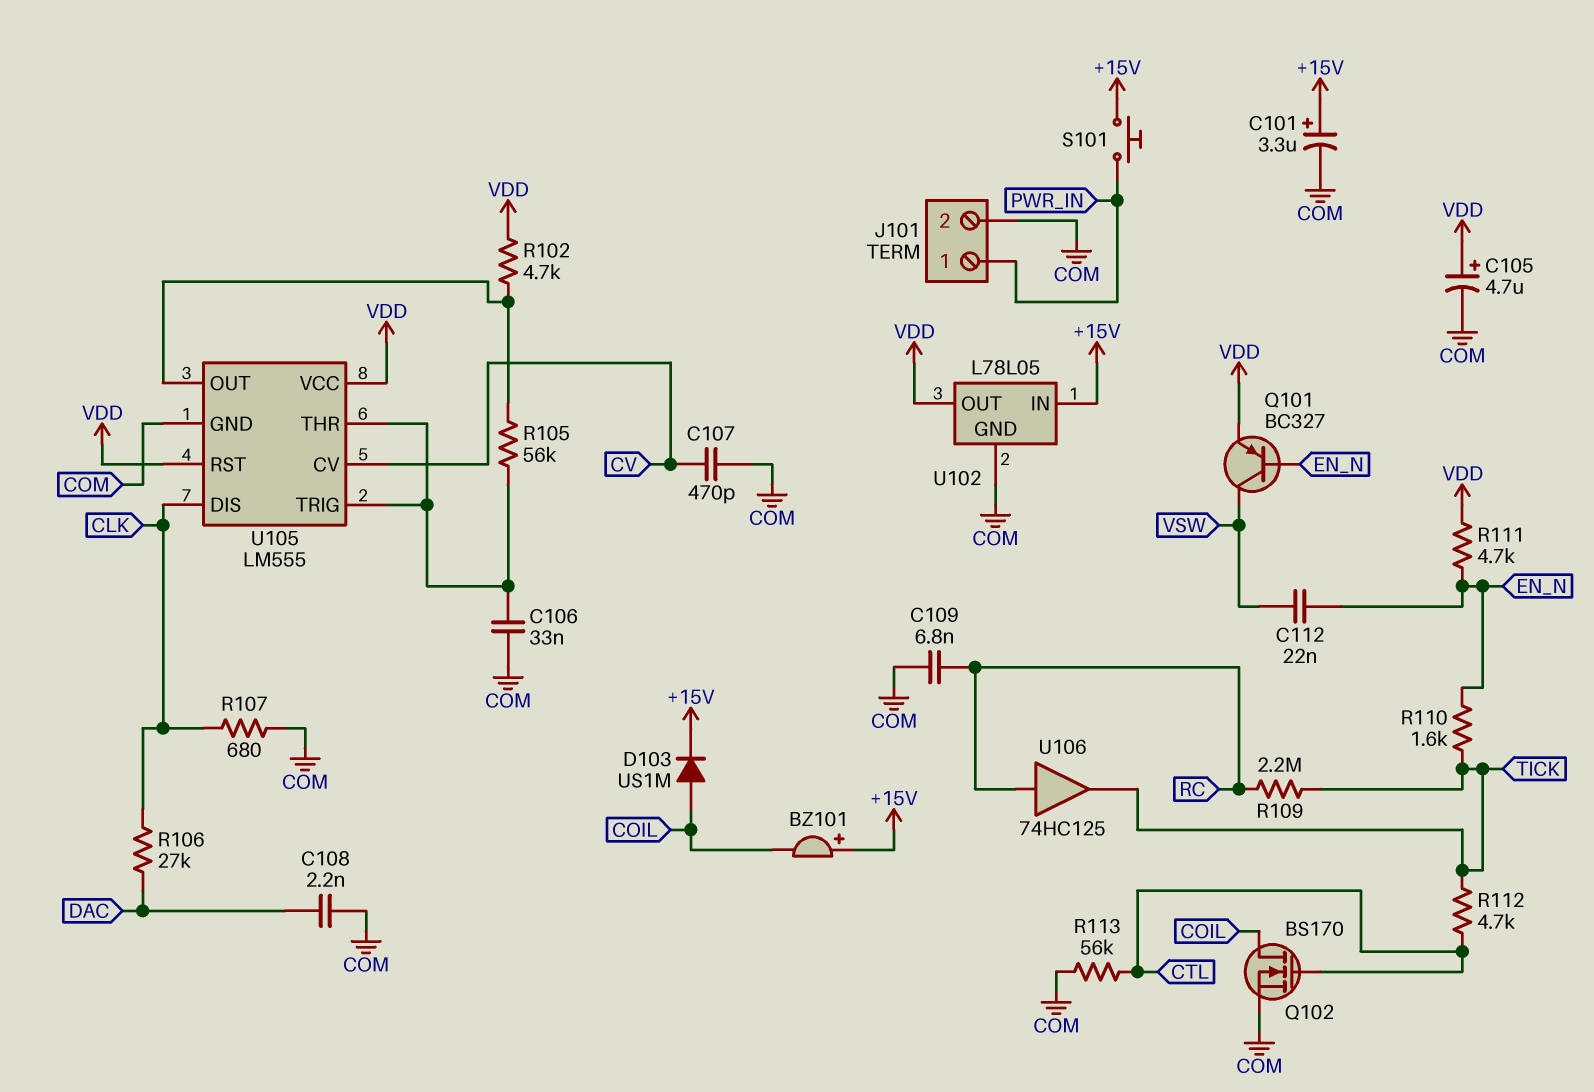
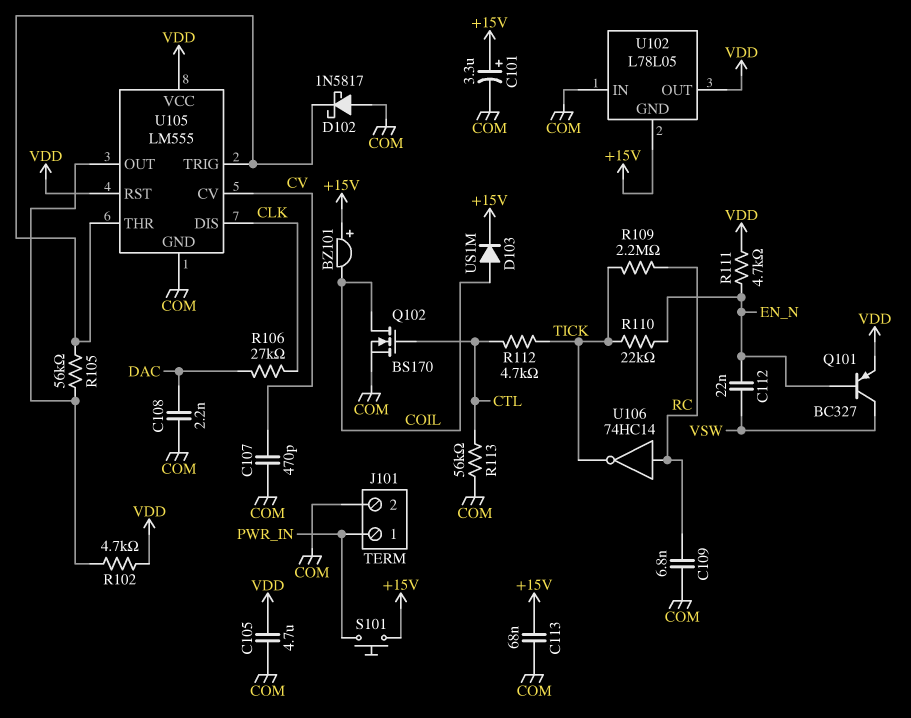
C105: 4.7uF (plus VDD, minus COM) -> 4.7uF (COM, VDD)
C106: 33nF (COM, U105/THR) -> none
C113: none -> 68nF (+15V, COM)
D102: none -> schottky 1N5817 (A COM, K U105/THR)
R107: 680 (CLK, COM) -> none
R110: 1.6k (EN_N, TICK) -> 22k (EN_N, TICK)
U102 pin GND: COM -> +15V
U102 pin IN: +15V -> COM
U106: buffer 74HC125 (in RC, out TICK) -> NOT 74HC14 (in RC, out TICK)

